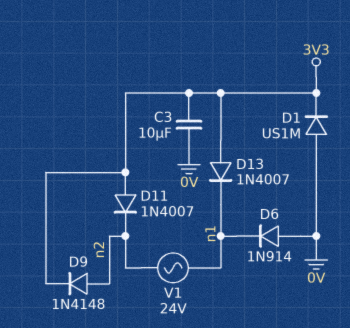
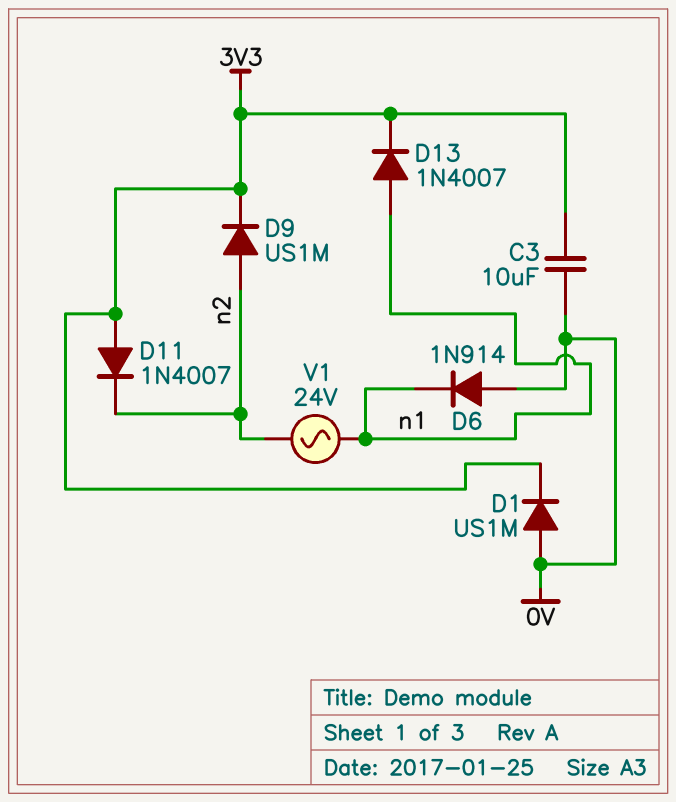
D9: diode 1N4148 (A n2, K 3V3) -> diode US1M (A n2, K 3V3)
D13: diode 1N4007 (A 3V3, K n1) -> diode 1N4007 (A n1, K 3V3)

